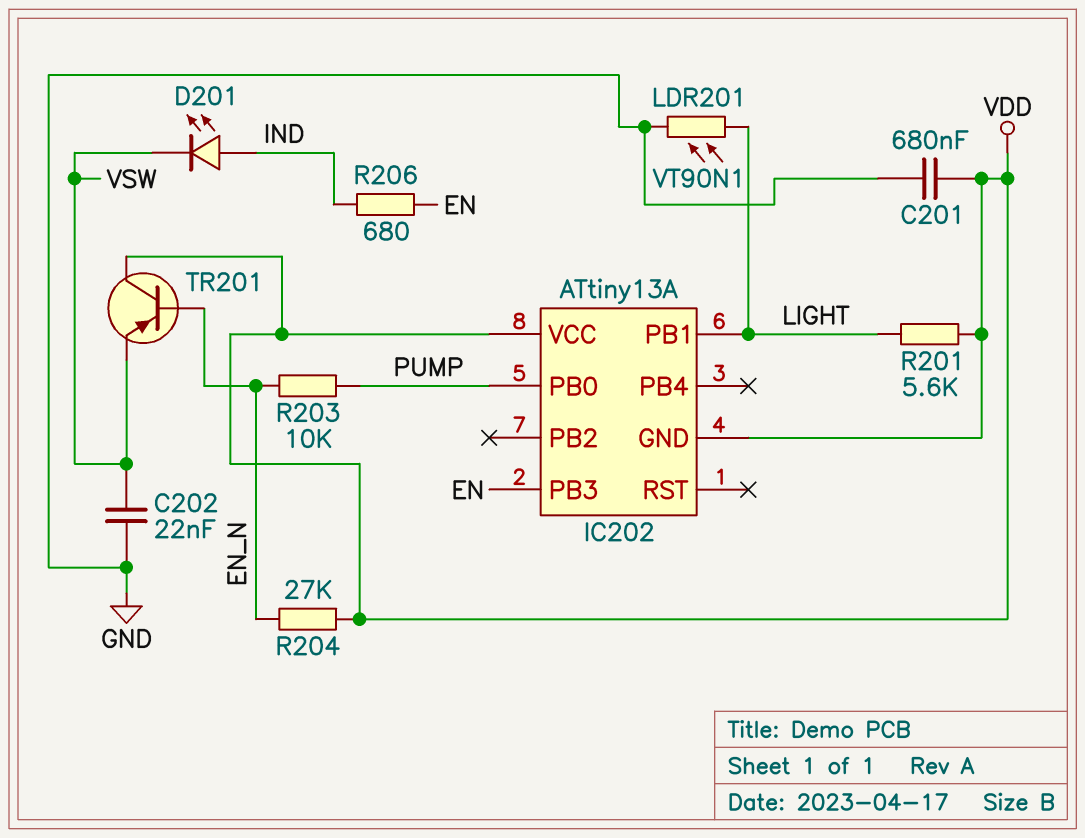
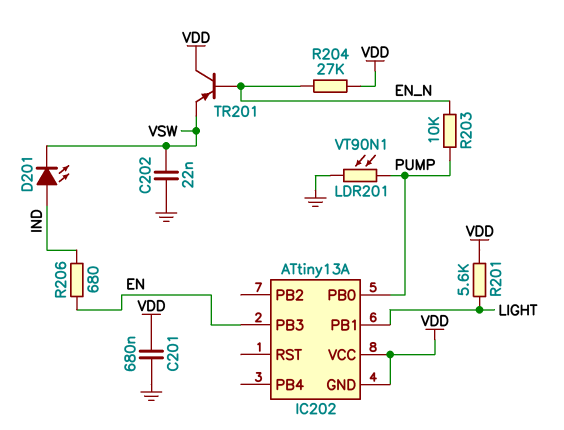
LDR201: VT90N1 (GND, LIGHT) -> VT90N1 (GND, PUMP)

